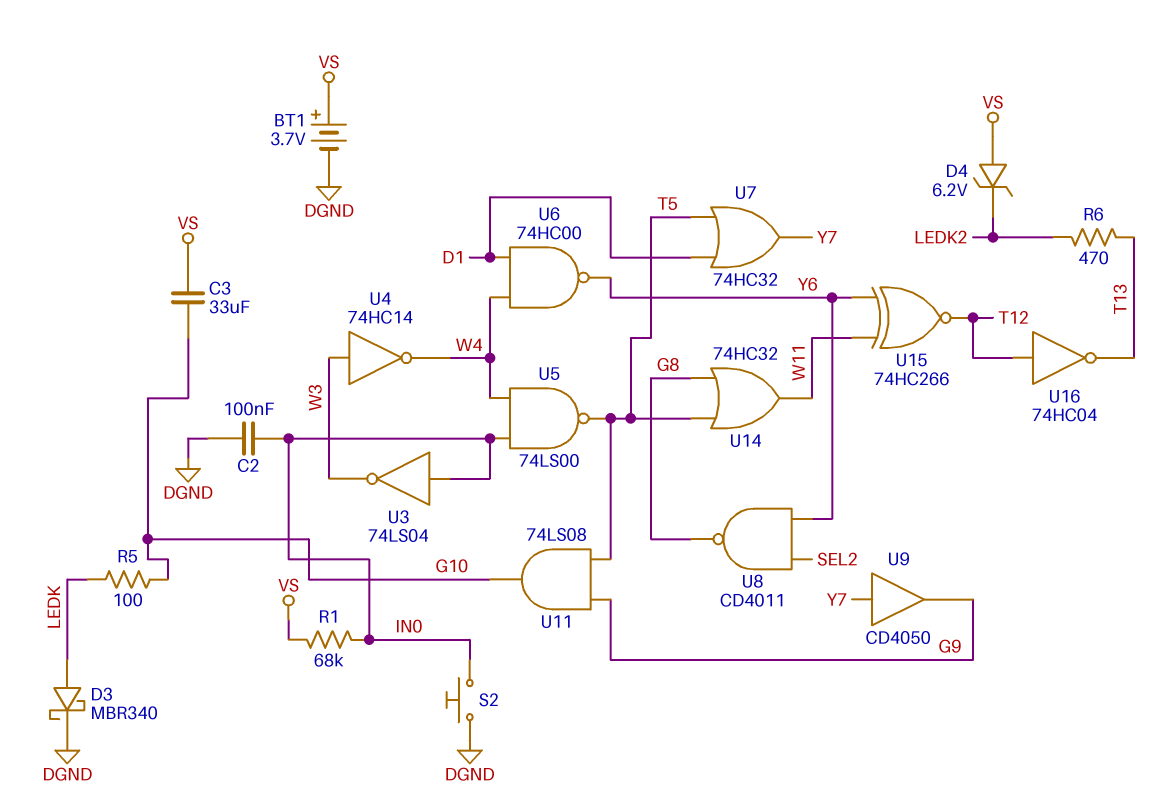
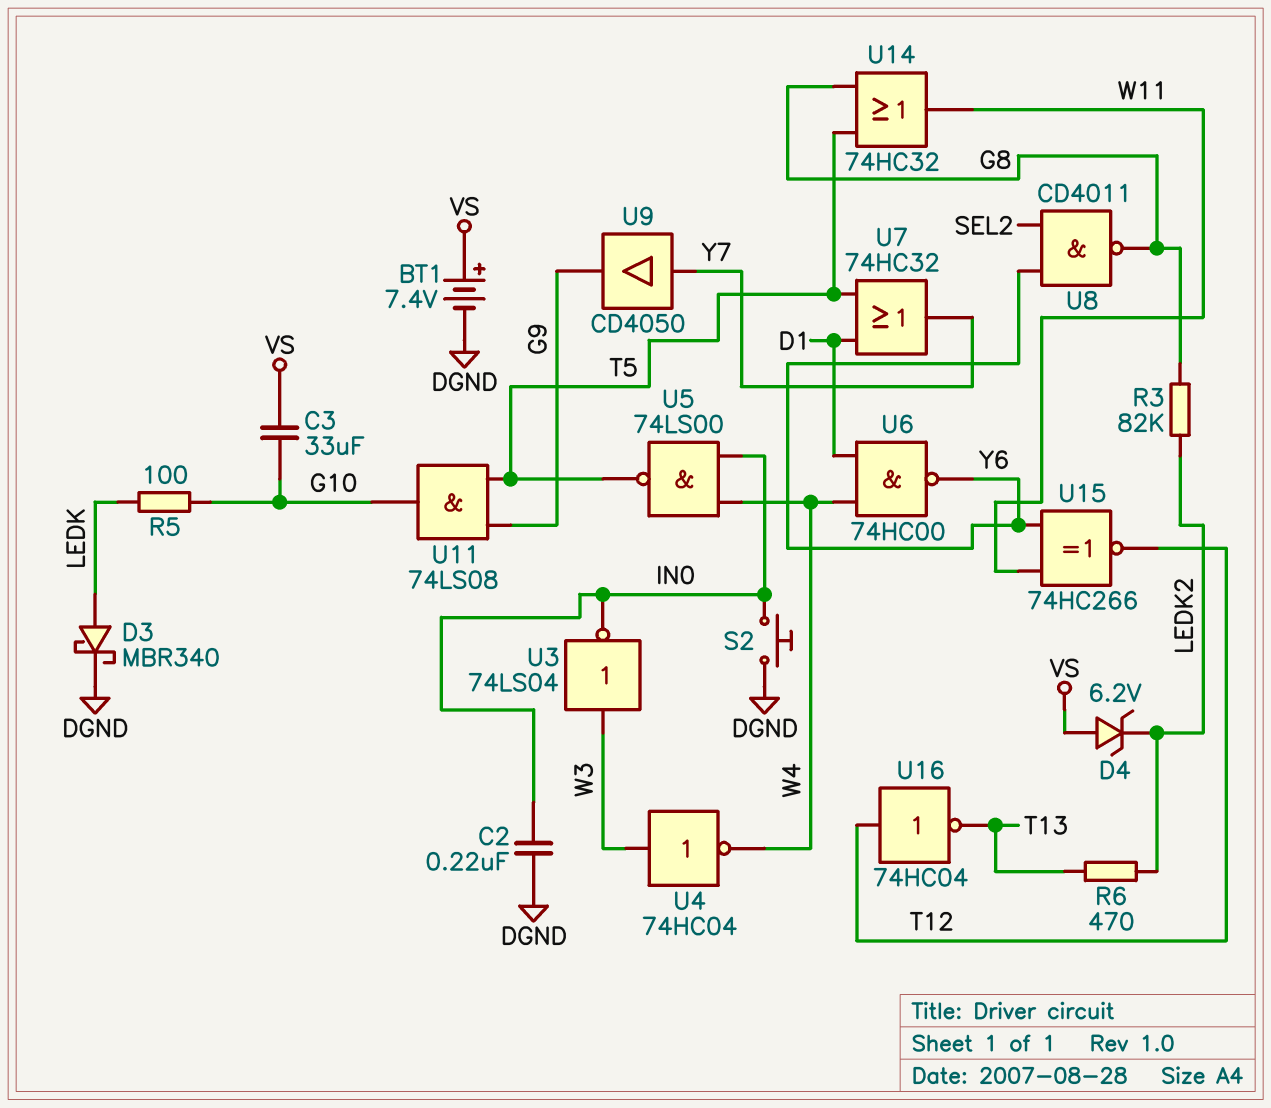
BT1: 3.7V (plus VS, minus DGND) -> 7.4V (plus VS, minus DGND)
C2: 100nF (DGND, IN0) -> 220nF (DGND, IN0)
R1: 68k (IN0, VS) -> none
R3: none -> 82k (G8, LEDK2)
U3: NOT 74LS04 (in IN0, out W3) -> NOT 74LS04 (in W3, out IN0)
U4: NOT 74HC14 (in W3, out W4) -> NOT 74HC04 (in W3, out W4)

